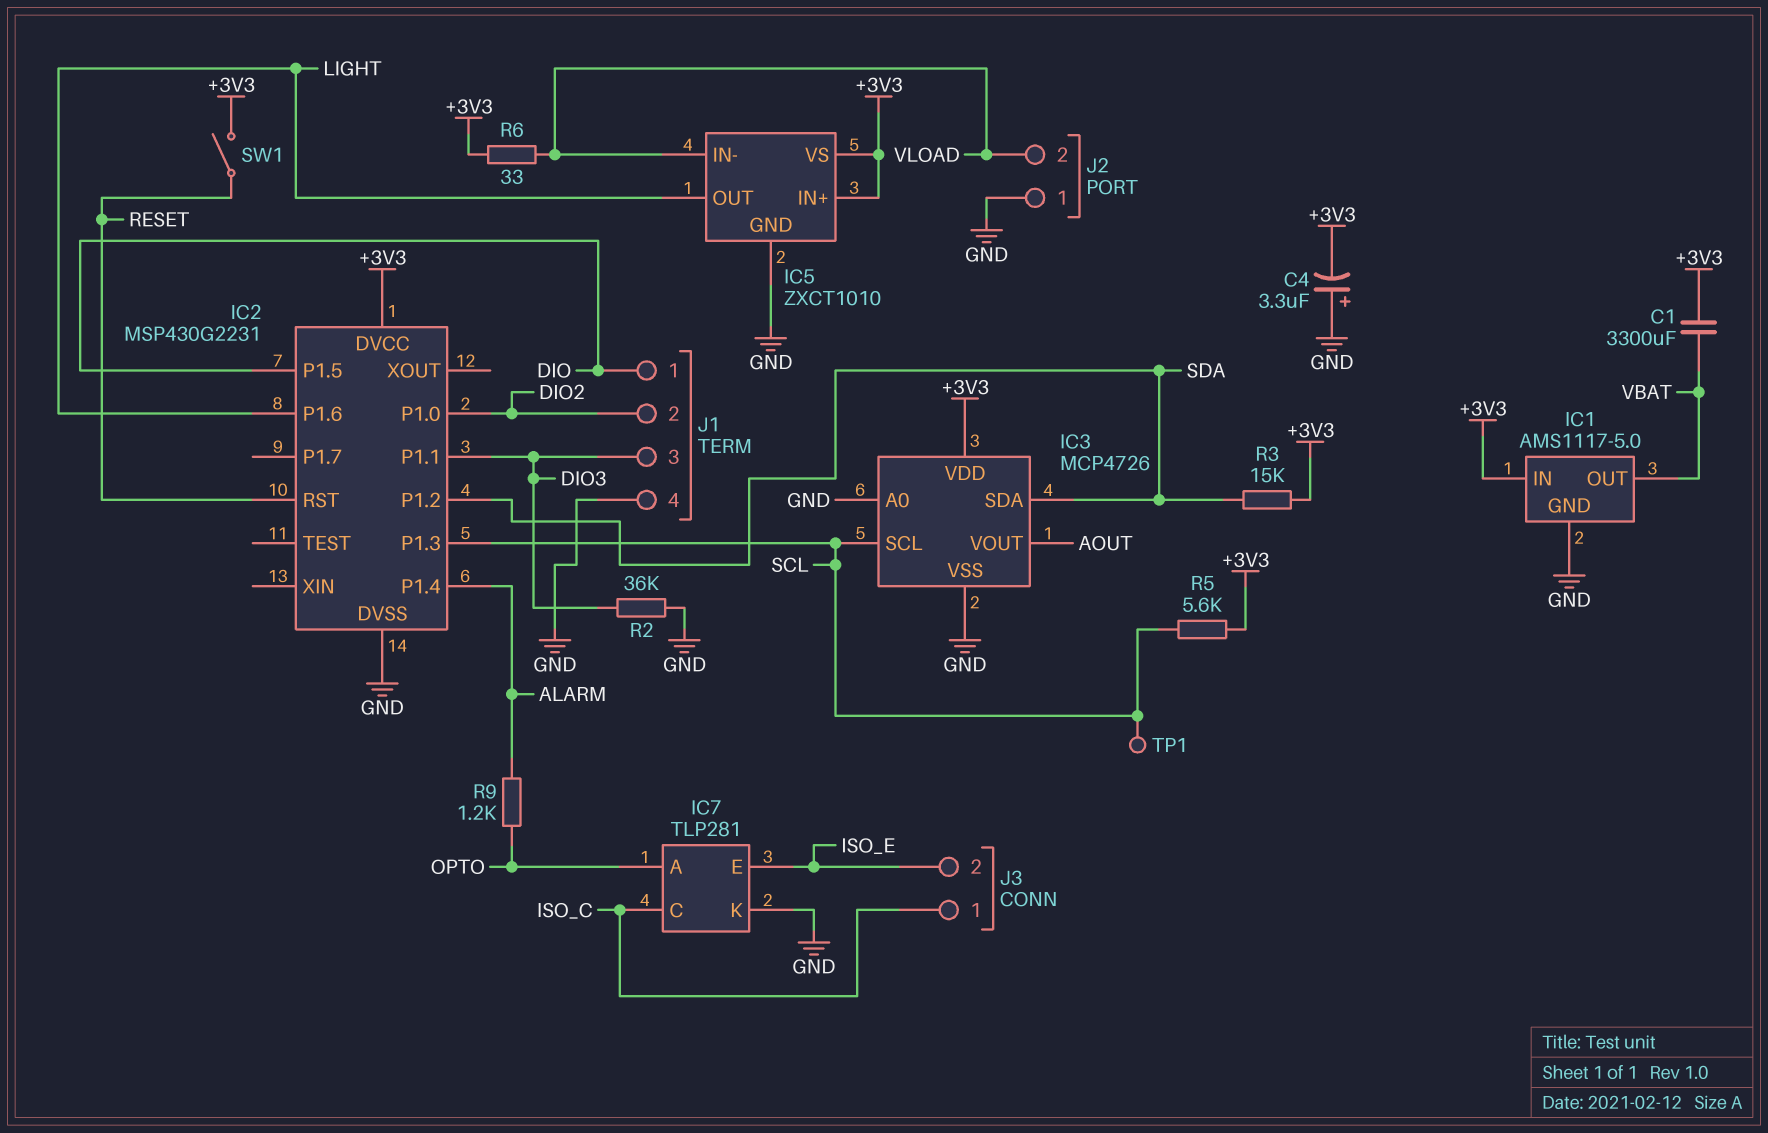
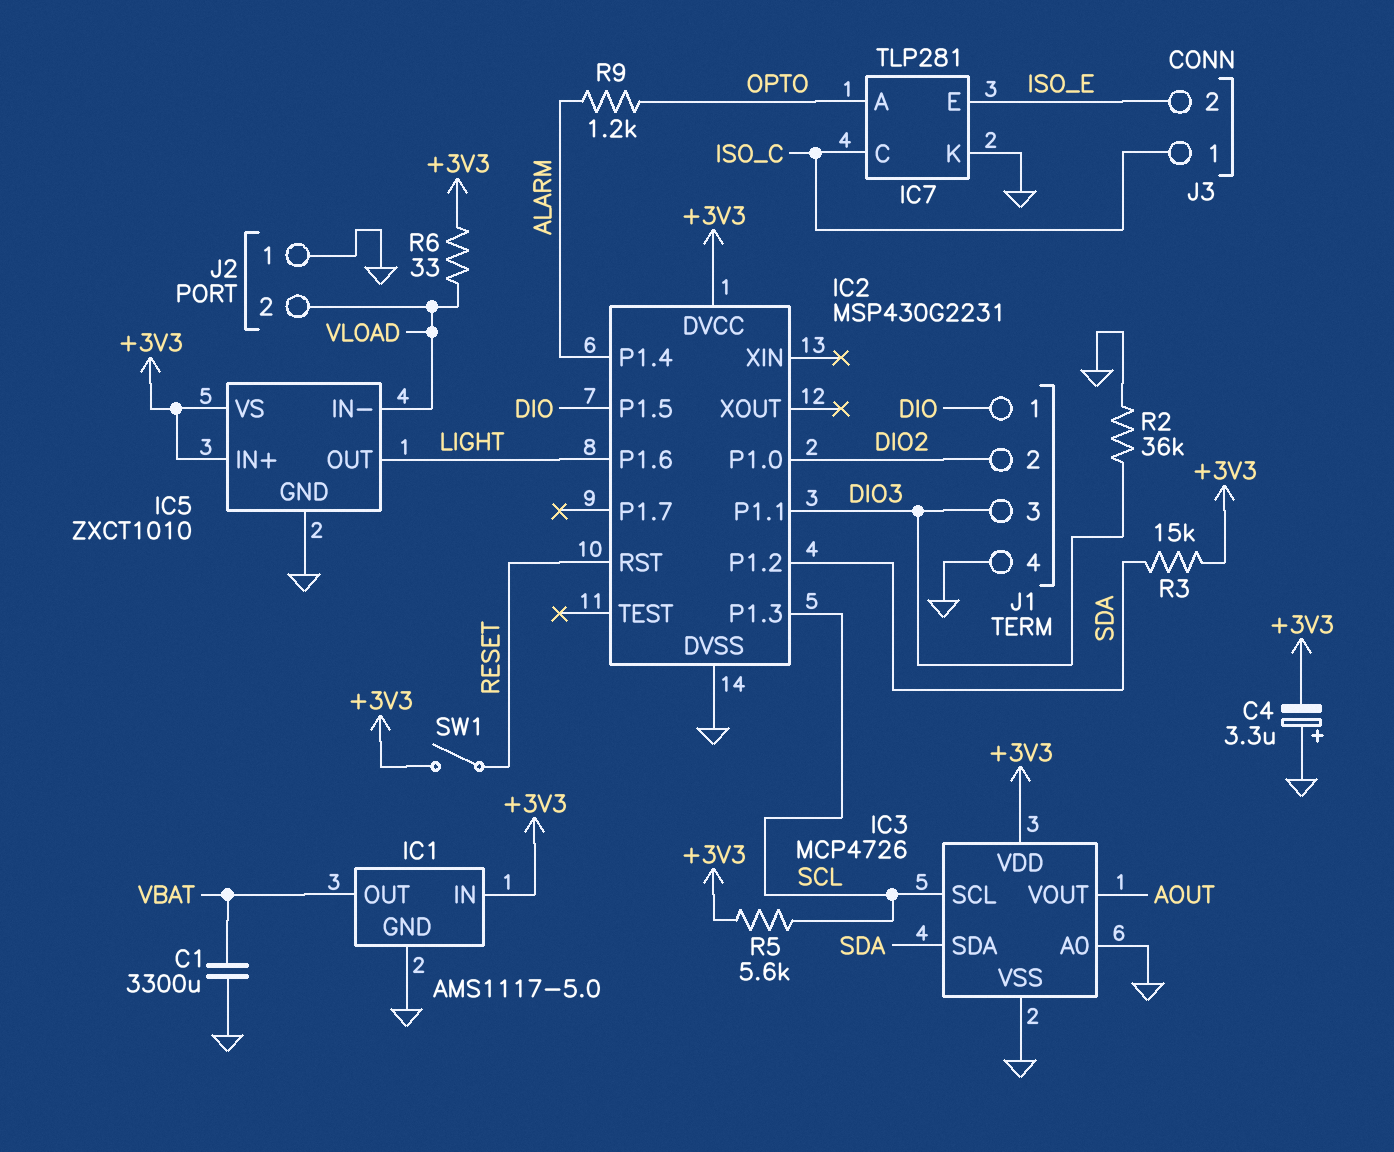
C1: 3300uF (+3V3, VBAT) -> 3300uF (GND, VBAT)
TP1: test point (SCL) -> none

